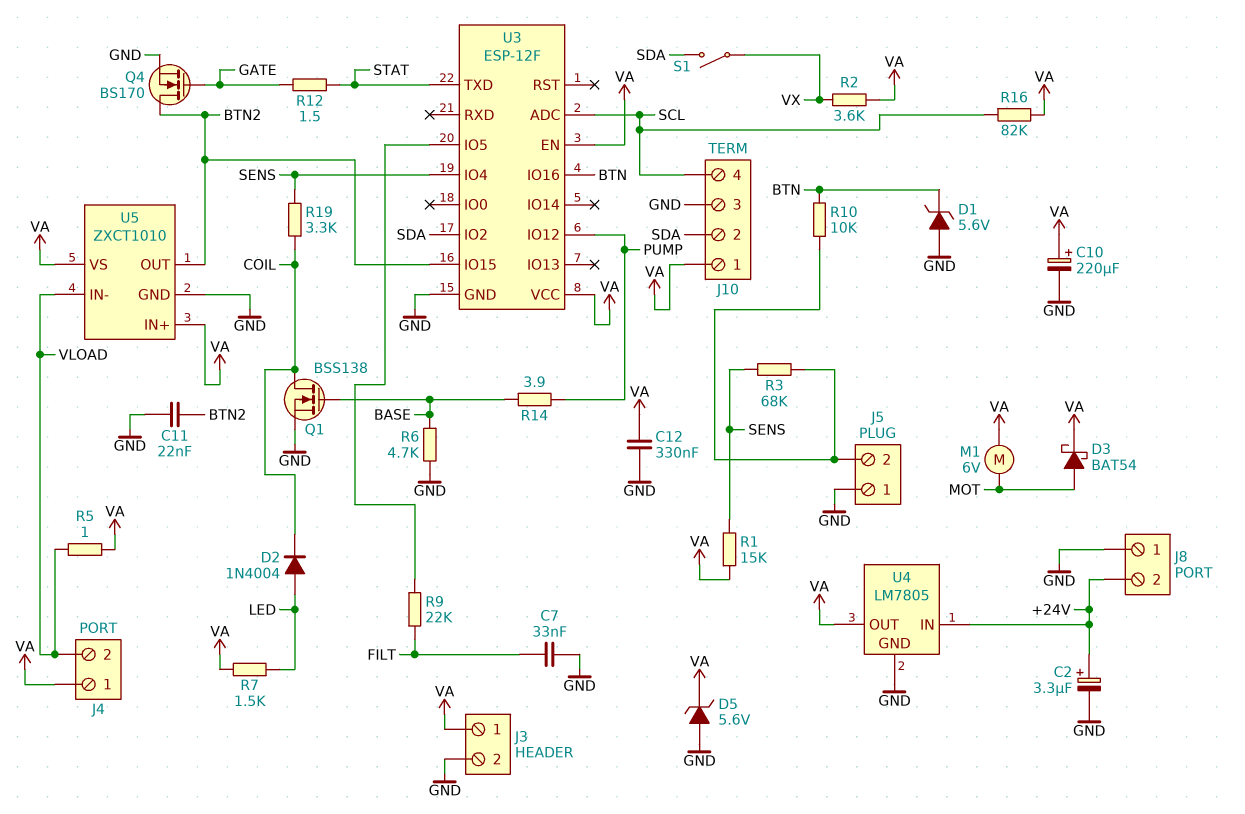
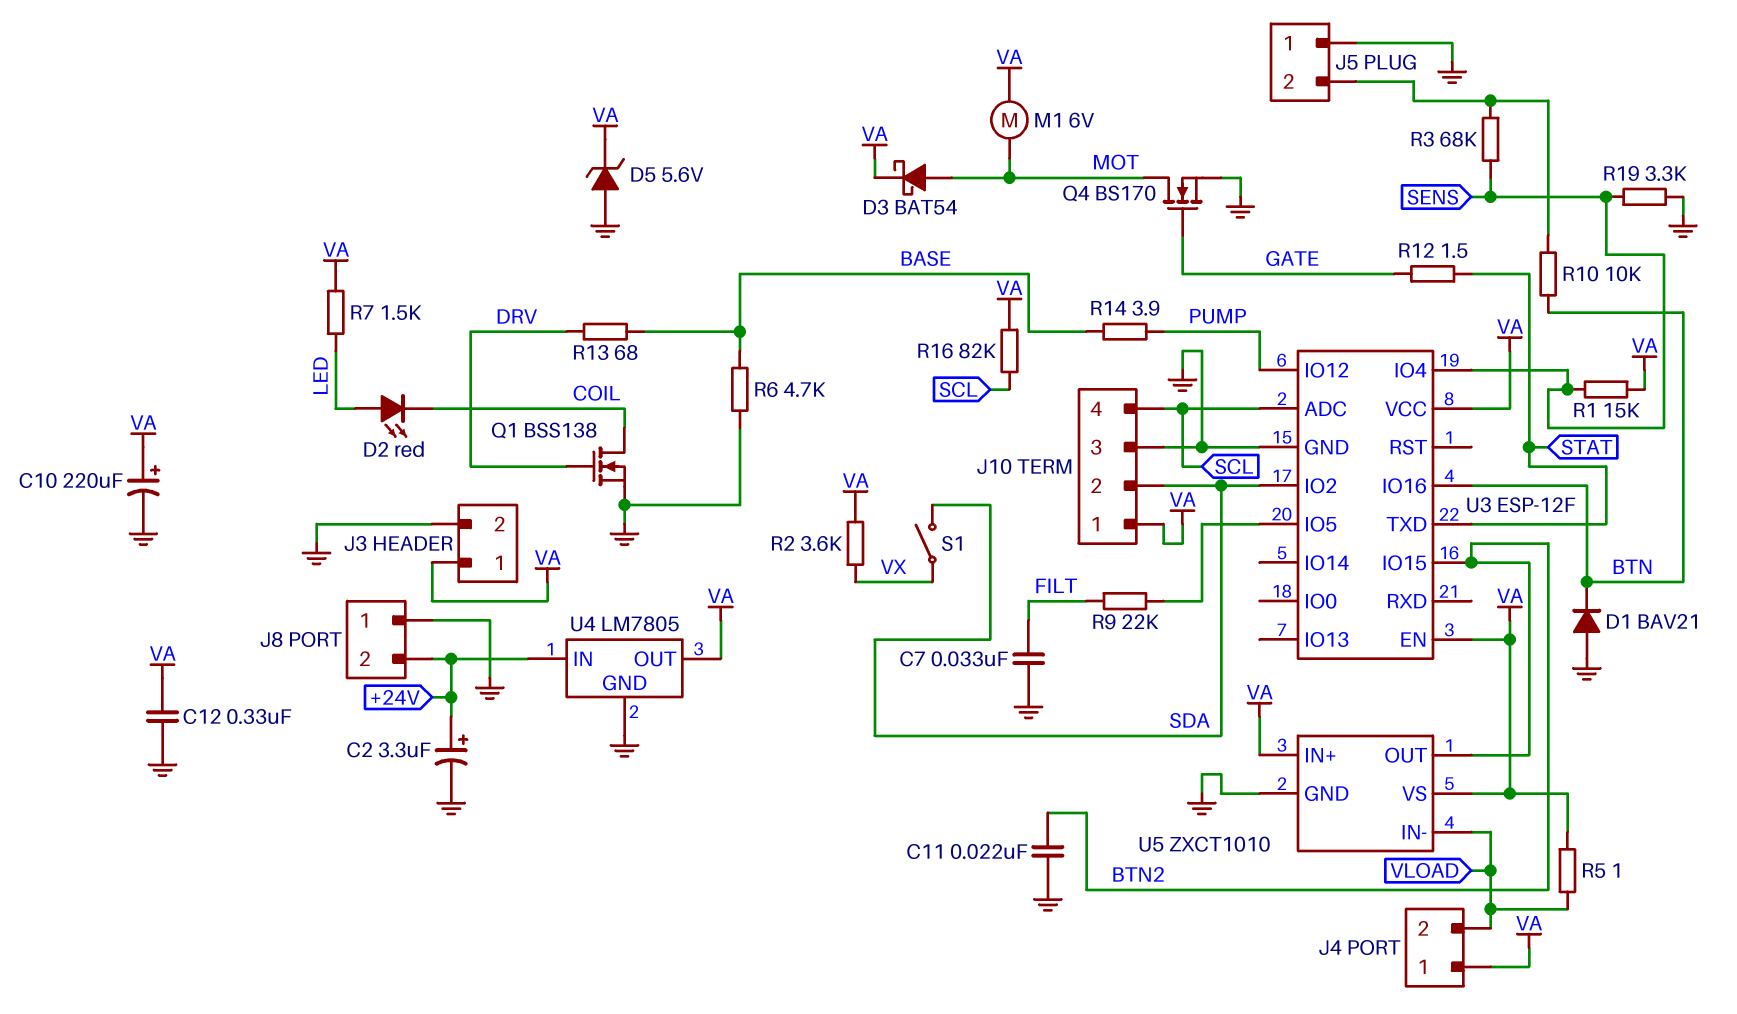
D1: zener 5.6V (A GND, K BTN) -> diode BAV21 (A GND, K BTN)
D2: diode 1N4004 (A LED, K COIL) -> LED red (A LED, K COIL)
Q1: NMOS BSS138 (G BASE, D COIL, S GND) -> NMOS BSS138 (G DRV, D COIL, S GND)
Q4: NMOS BS170 (G GATE, D BTN2, S GND) -> NMOS BS170 (G GATE, D MOT, S GND)
R13: none -> 68 (BASE, DRV)
R19: 3.3k (COIL, SENS) -> 3.3k (GND, SENS)

